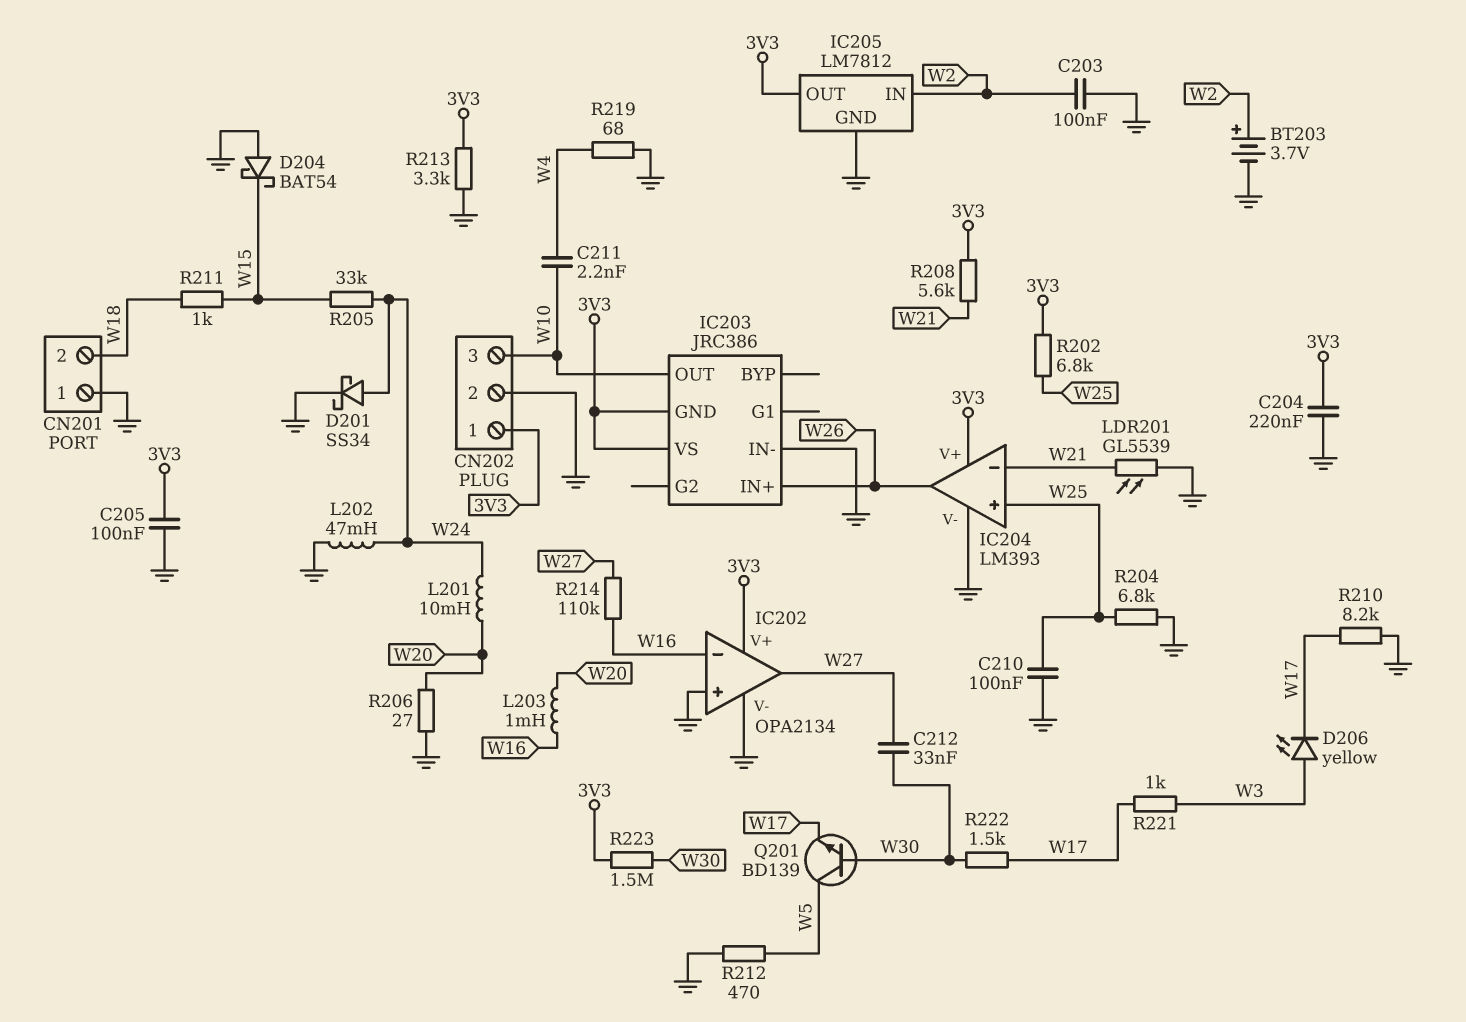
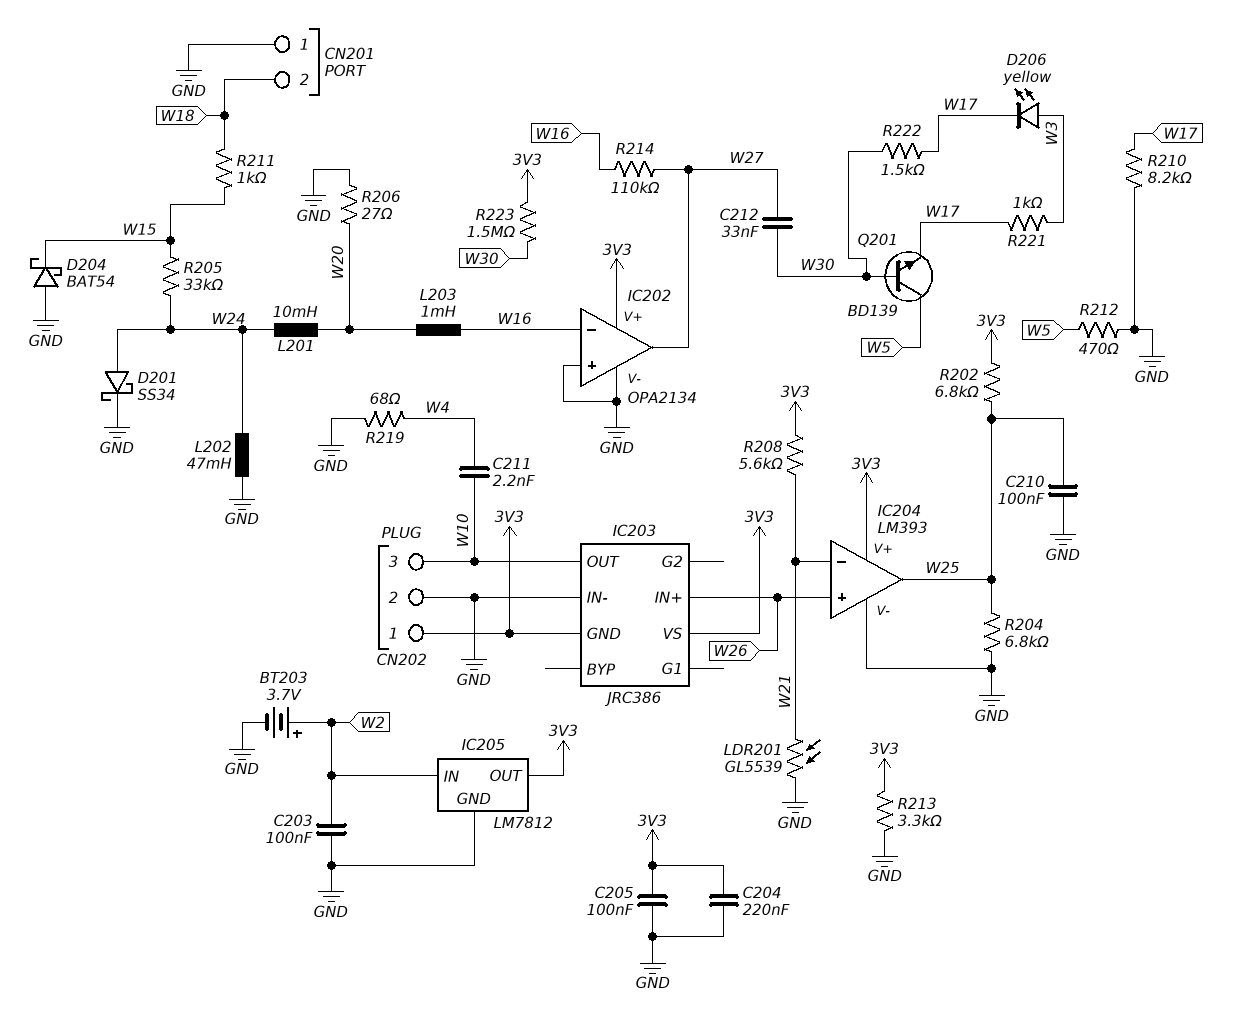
IC204 pin in+: W25 -> W26
IC204 pin out: W26 -> W25

